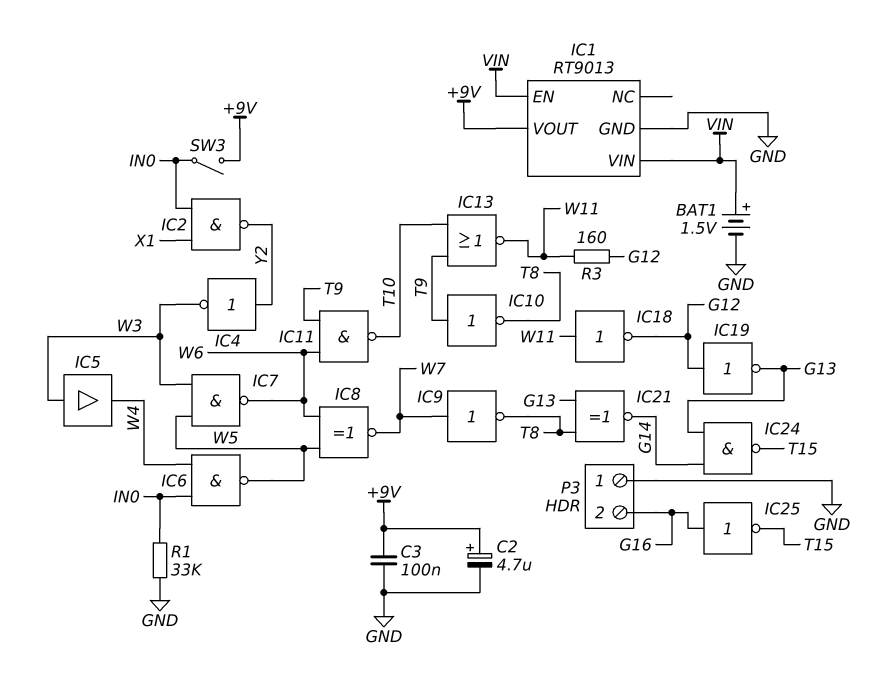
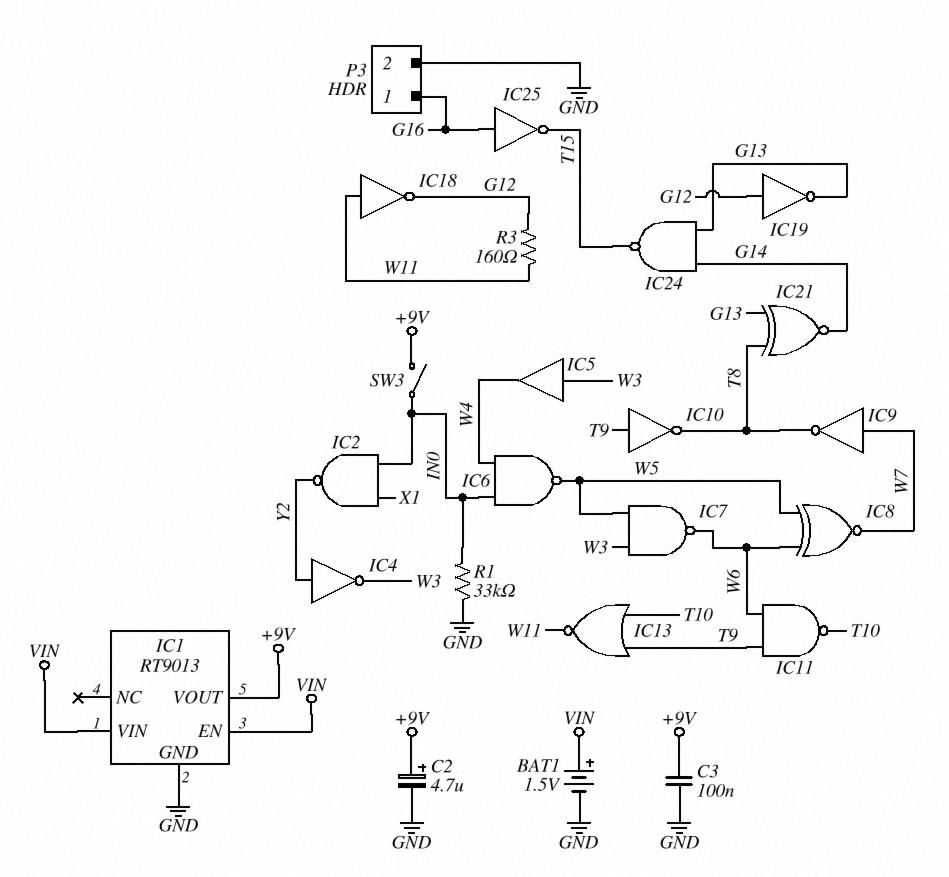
P3 pin 1: GND -> G16
P3 pin 2: G16 -> GND

